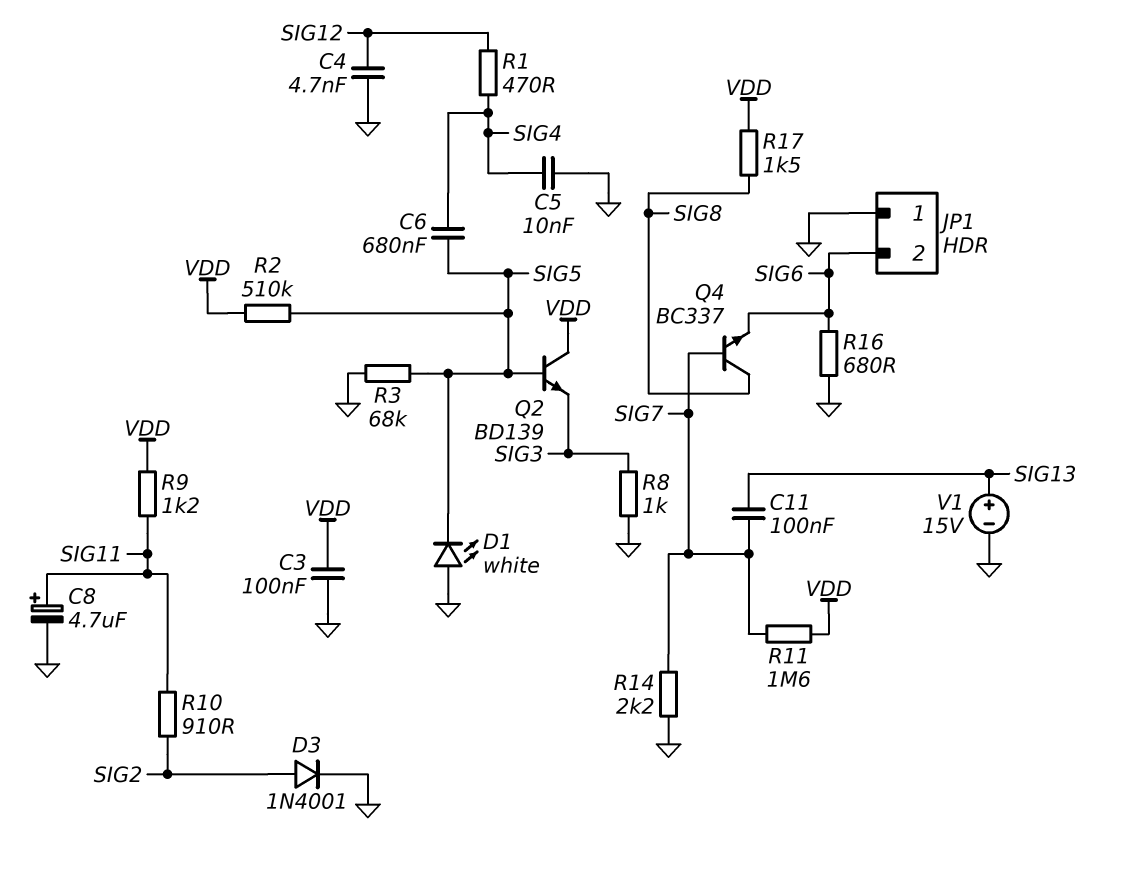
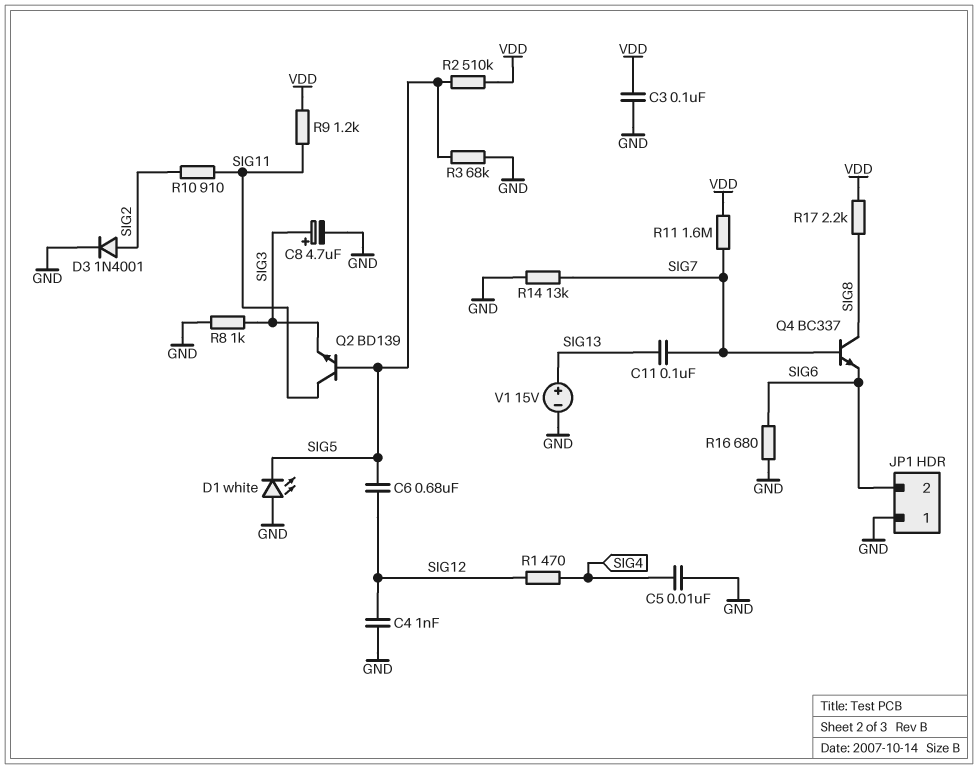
C4: 4.7nF (GND, SIG12) -> 1nF (GND, SIG12)
C6: 680nF (SIG4, SIG5) -> 680nF (SIG5, SIG12)
C8: 4.7uF (plus SIG11, minus GND) -> 4.7uF (plus SIG3, minus GND)
Q2: NPN BD139 (B SIG5, C VDD, E SIG3) -> NPN BD139 (B SIG5, C SIG11, E SIG3)
R14: 2.2k (GND, SIG7) -> 13k (GND, SIG7)
R17: 1.5k (SIG8, VDD) -> 2.2k (SIG8, VDD)

